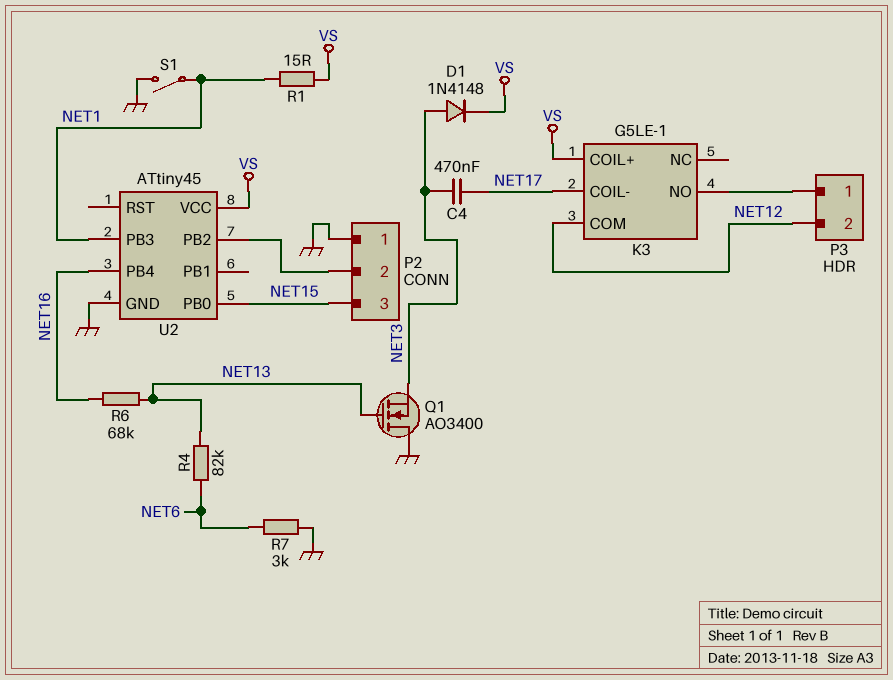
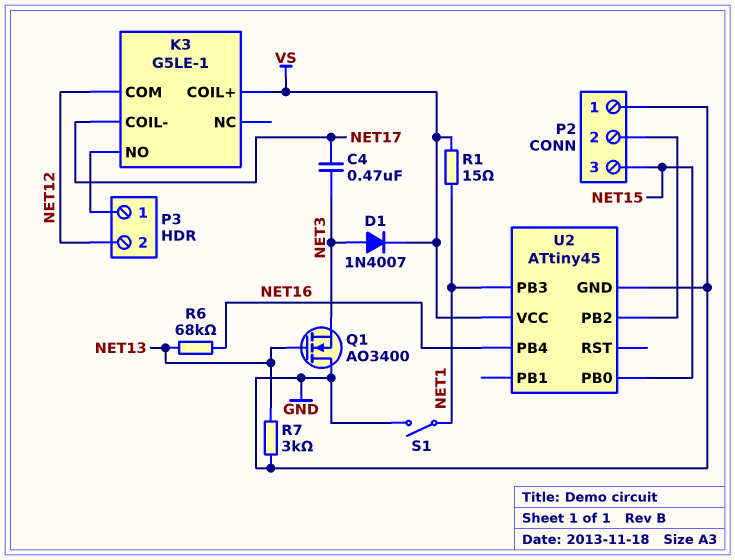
D1: diode 1N4148 (A NET3, K VS) -> diode 1N4007 (A NET3, K VS)
R4: 82k (NET6, NET13) -> none
R7: 3k (GND, NET6) -> 3k (GND, NET13)

